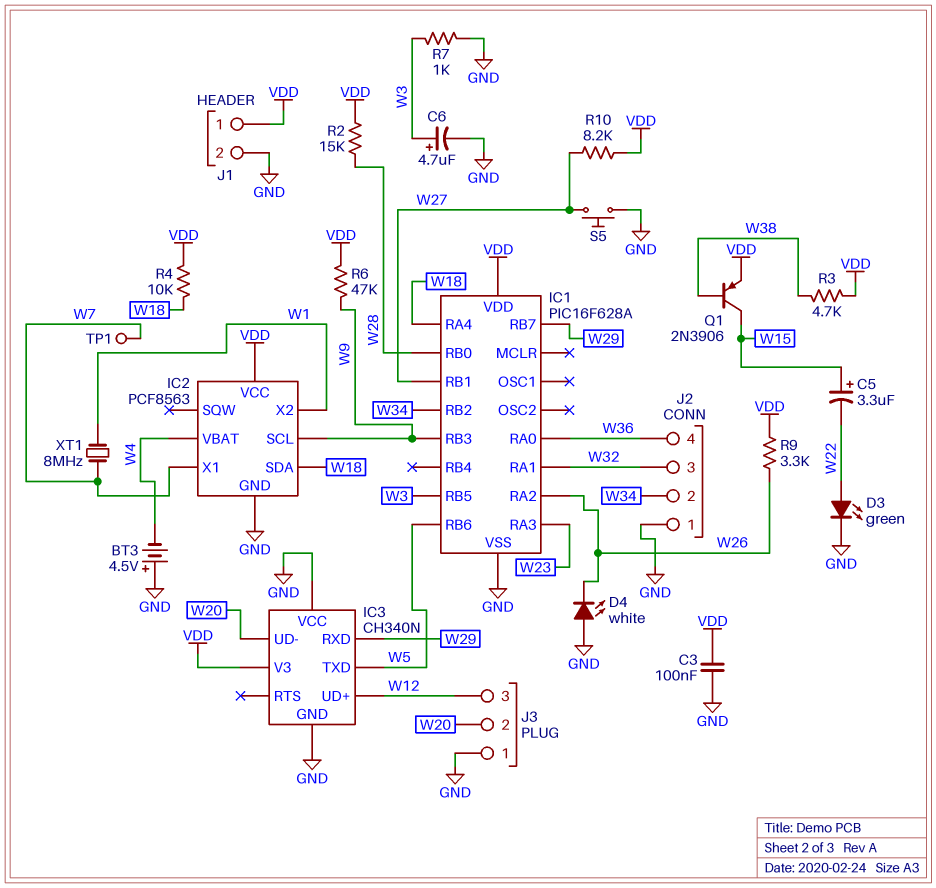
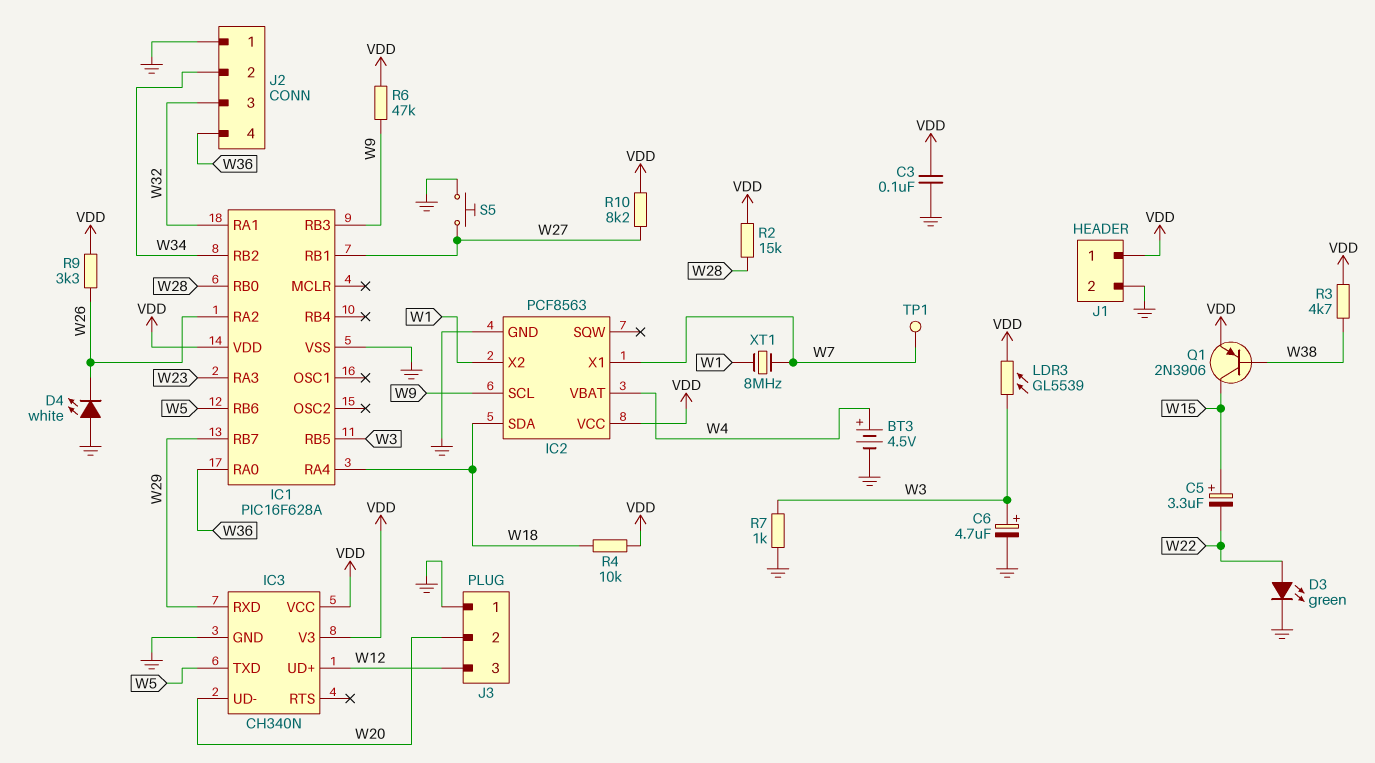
BT3: 4.5V (plus GND, minus W4) -> 4.5V (plus W4, minus GND)
IC3 pin VCC: GND -> VDD
LDR3: none -> GL5539 (VDD, W3)

